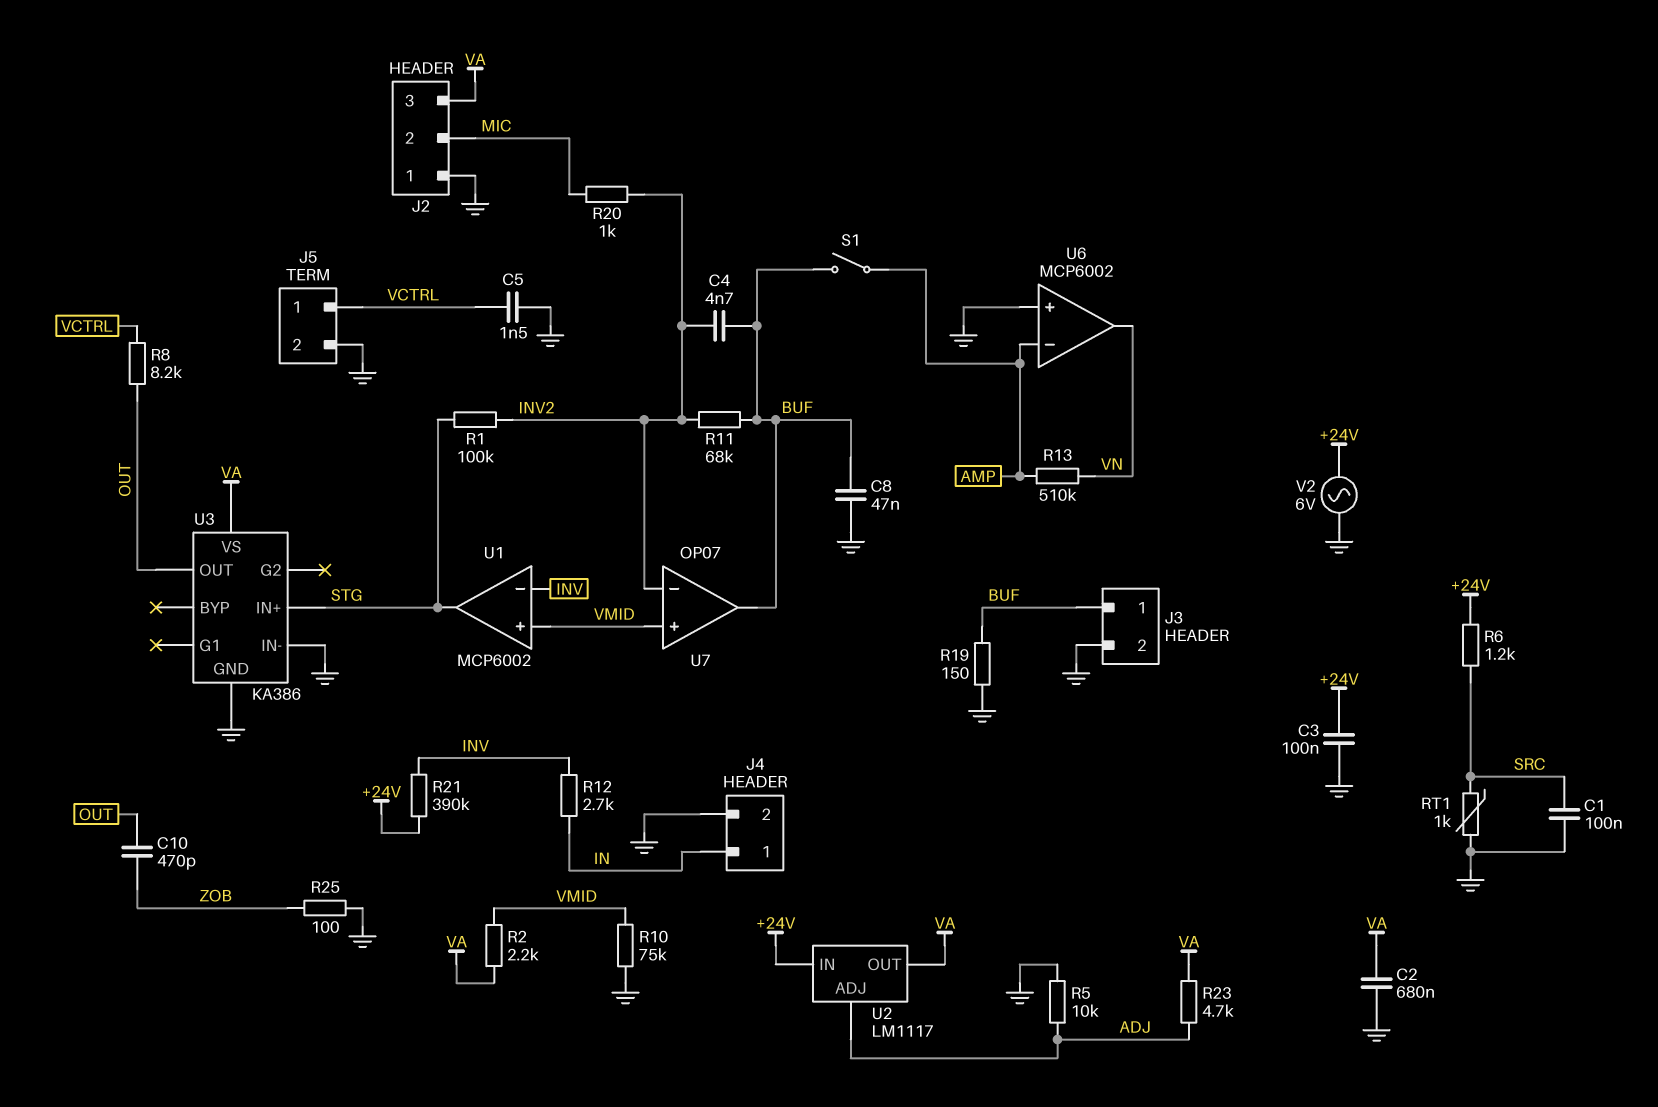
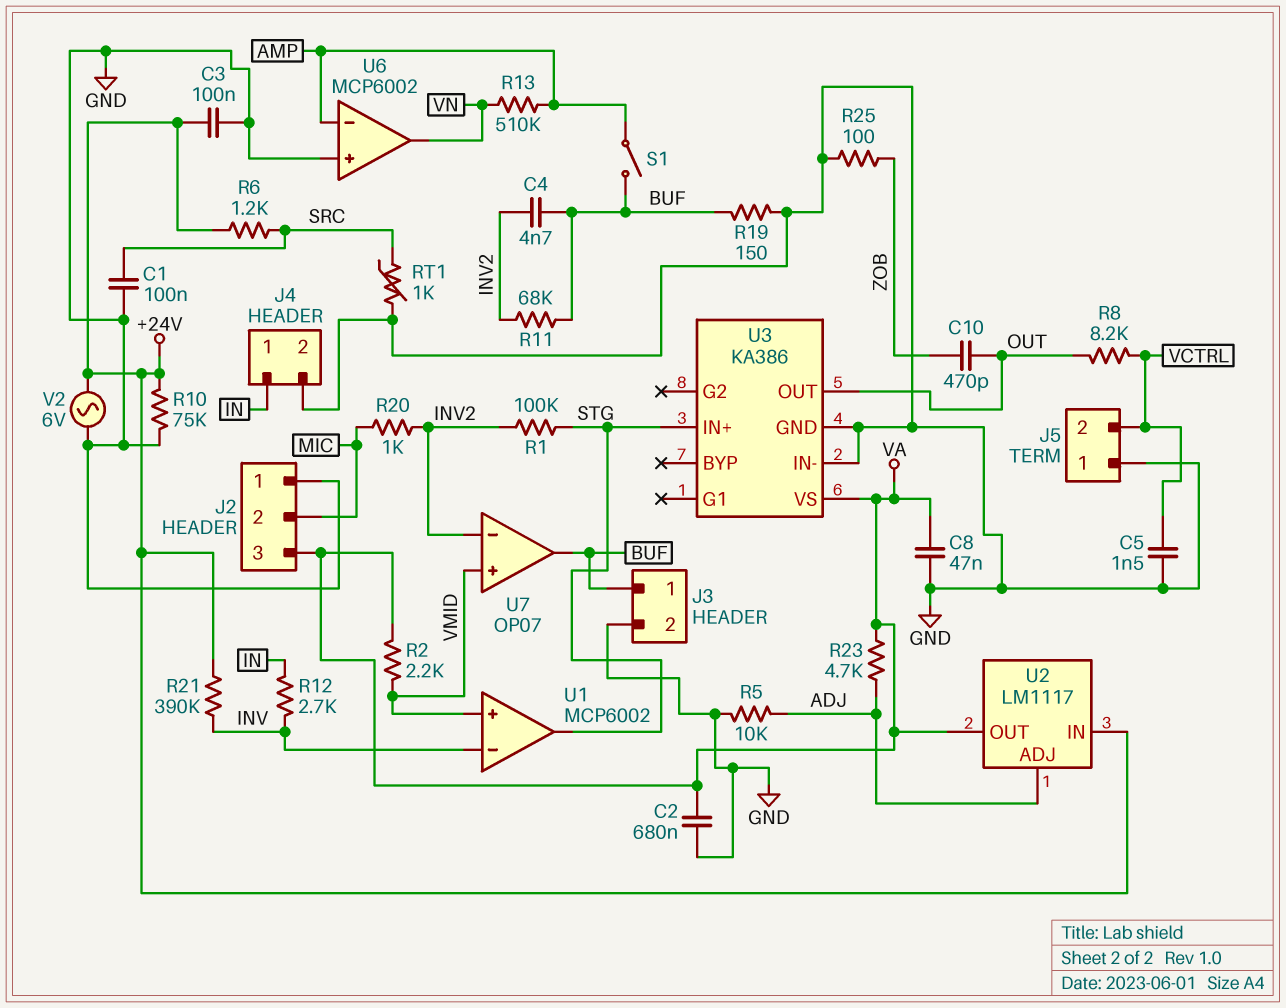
C8: 47nF (BUF, GND) -> 47nF (GND, VA)
J5 pin 1: VCTRL -> GND
J5 pin 2: GND -> VCTRL
R10: 75k (GND, VMID) -> 75k (+24V, GND)

